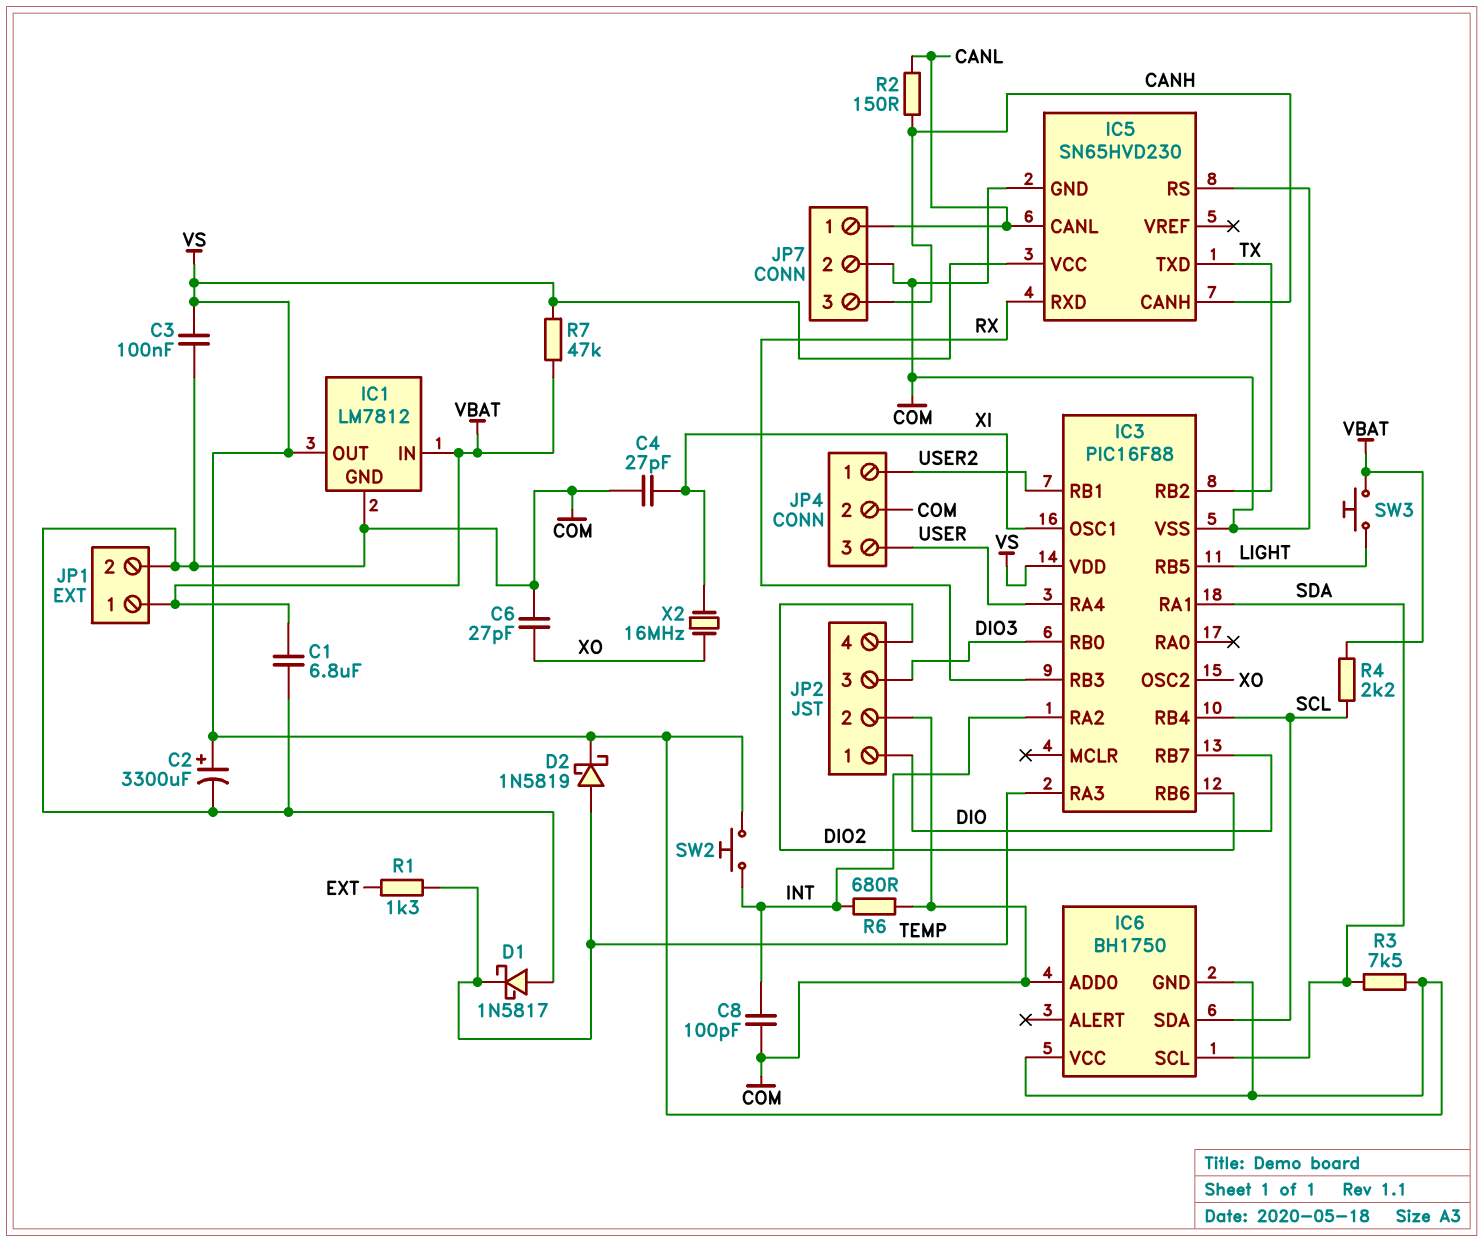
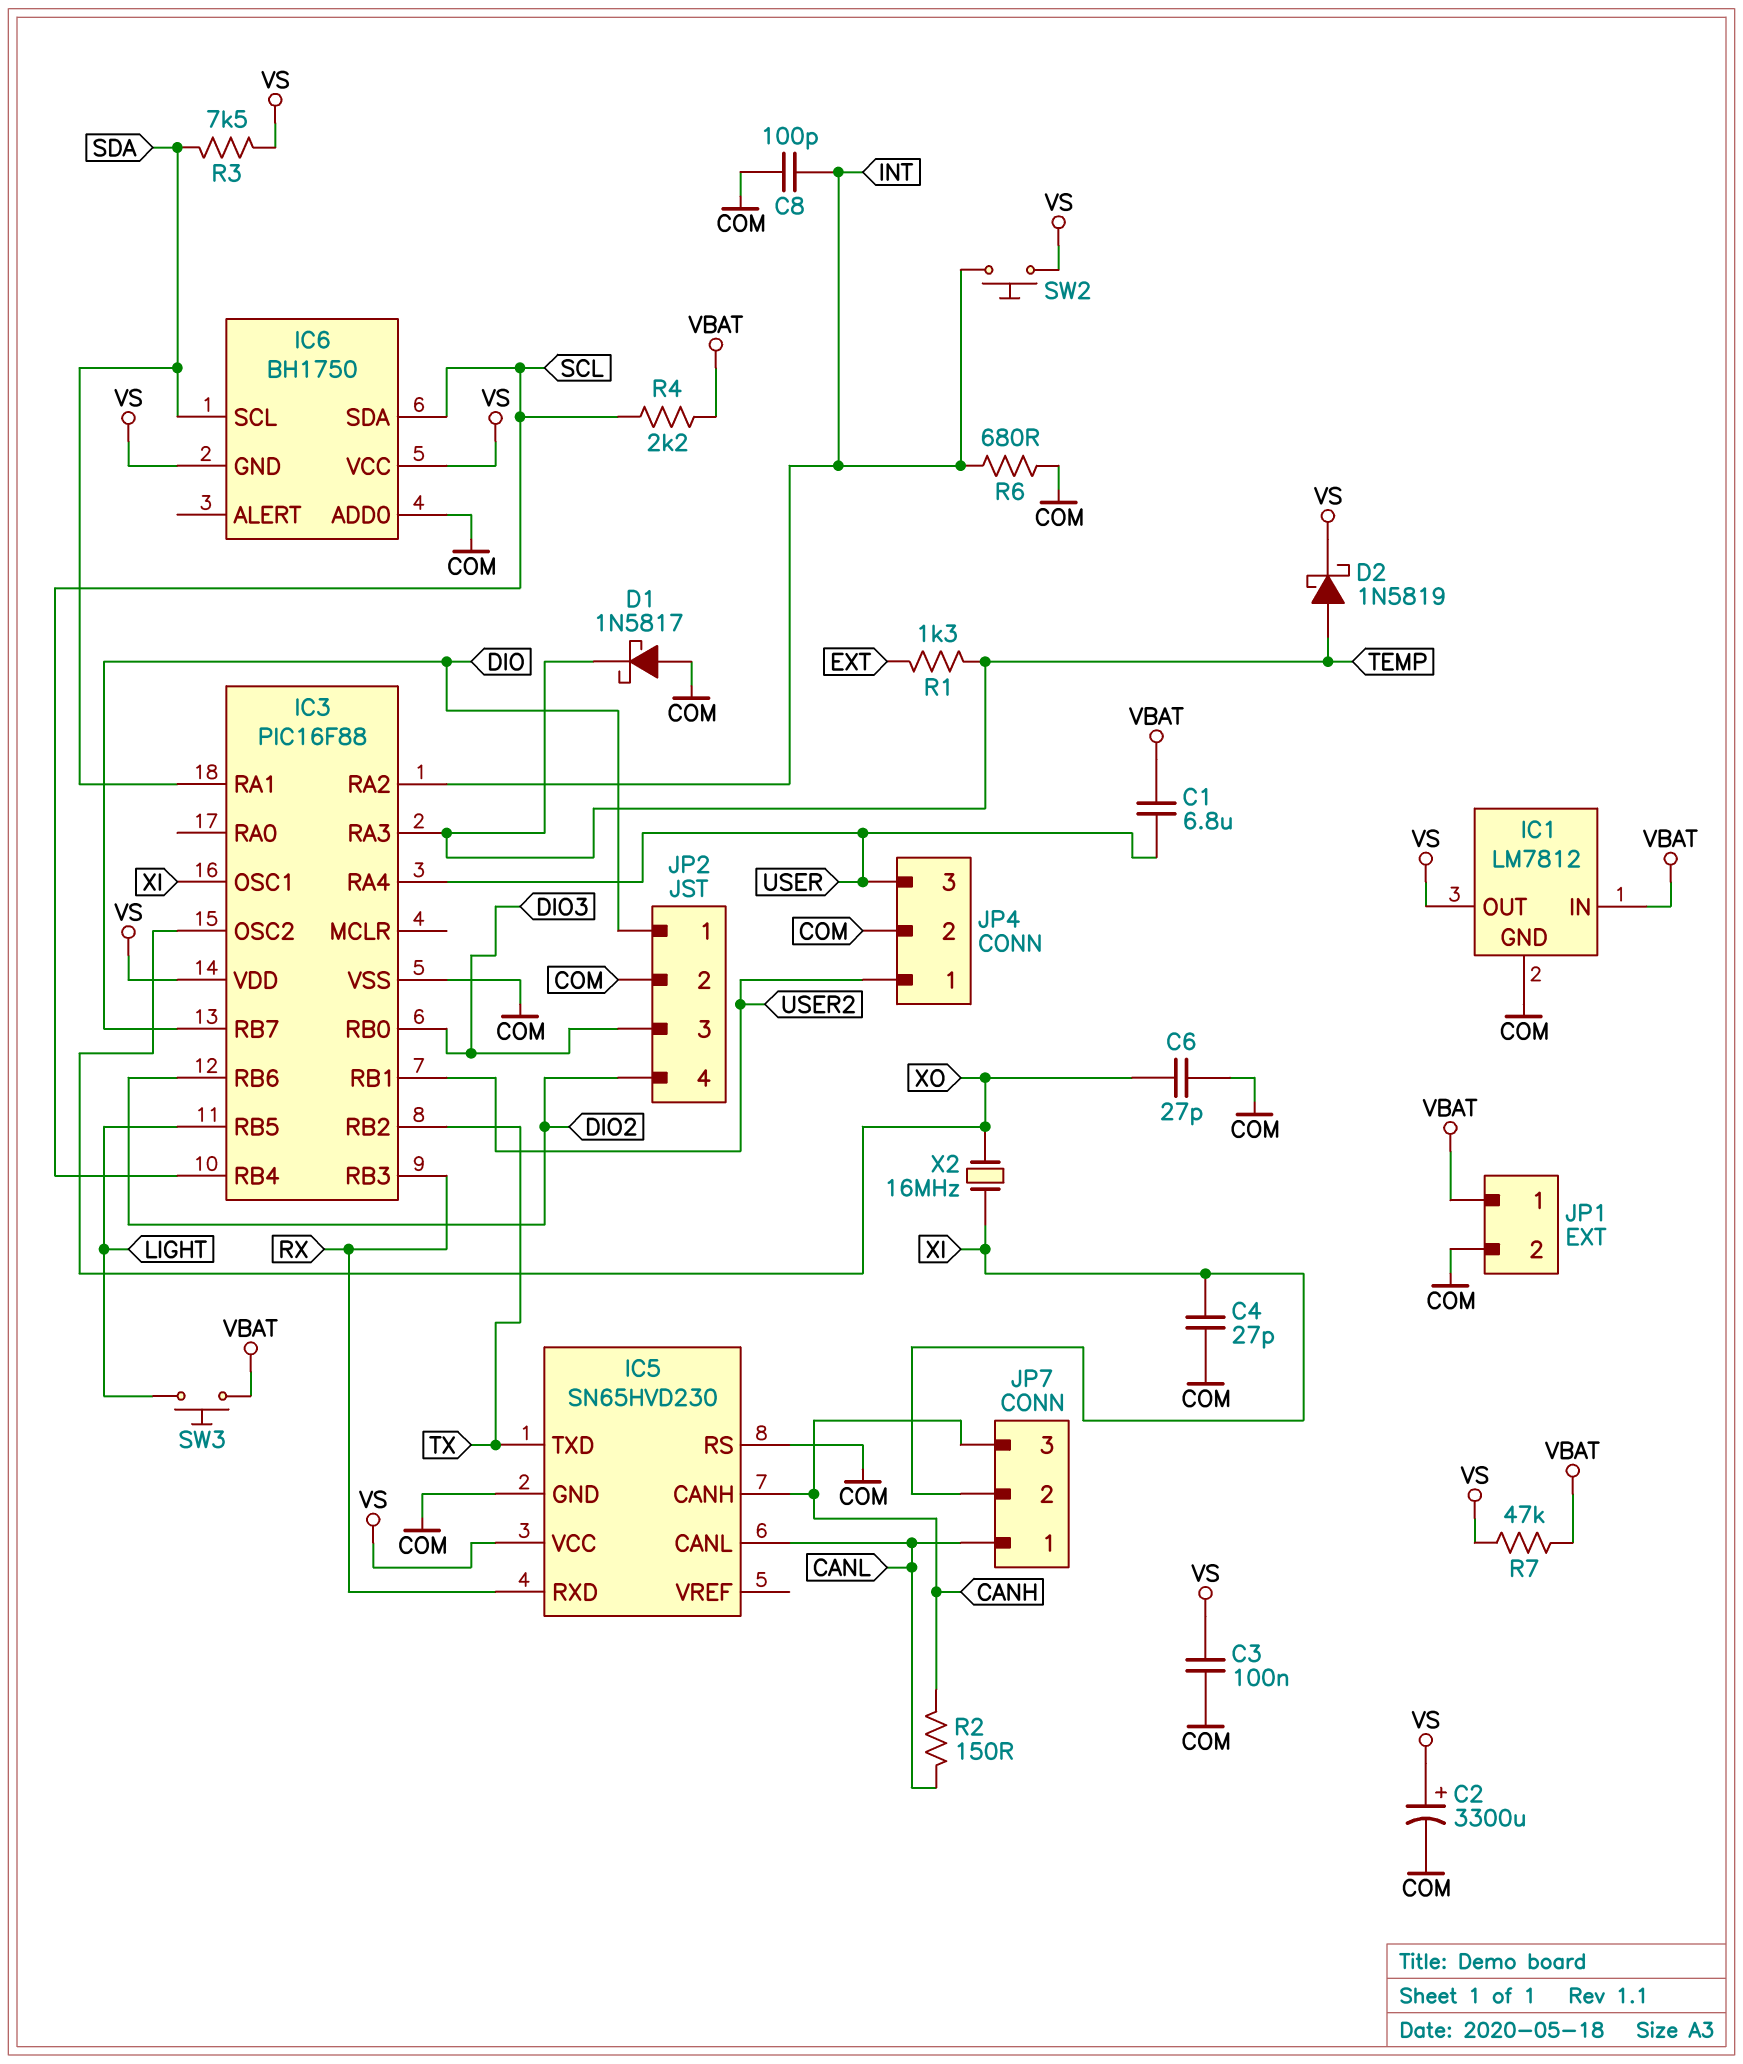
C1: 6.8uF (COM, VBAT) -> 6.8uF (USER, VBAT)
JP7 pin 2: COM -> XI

